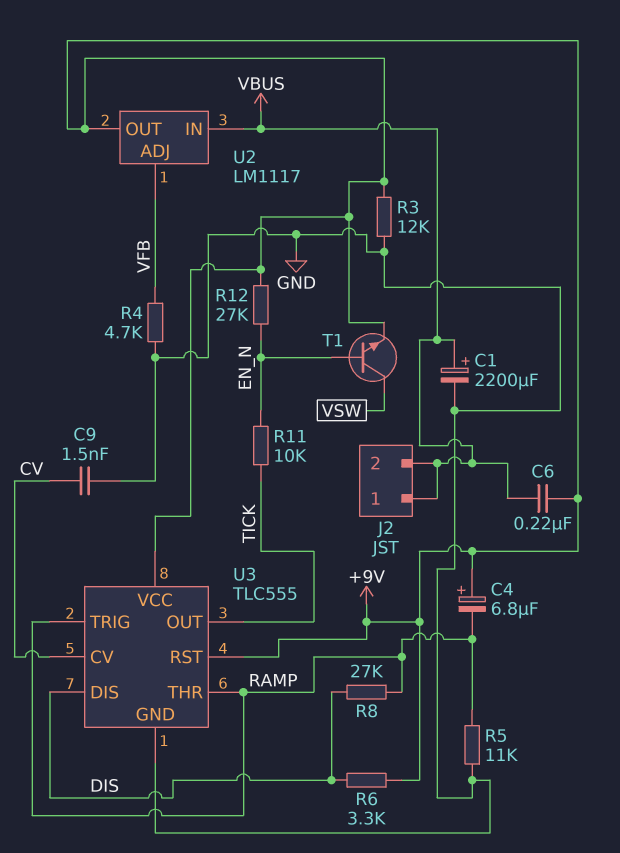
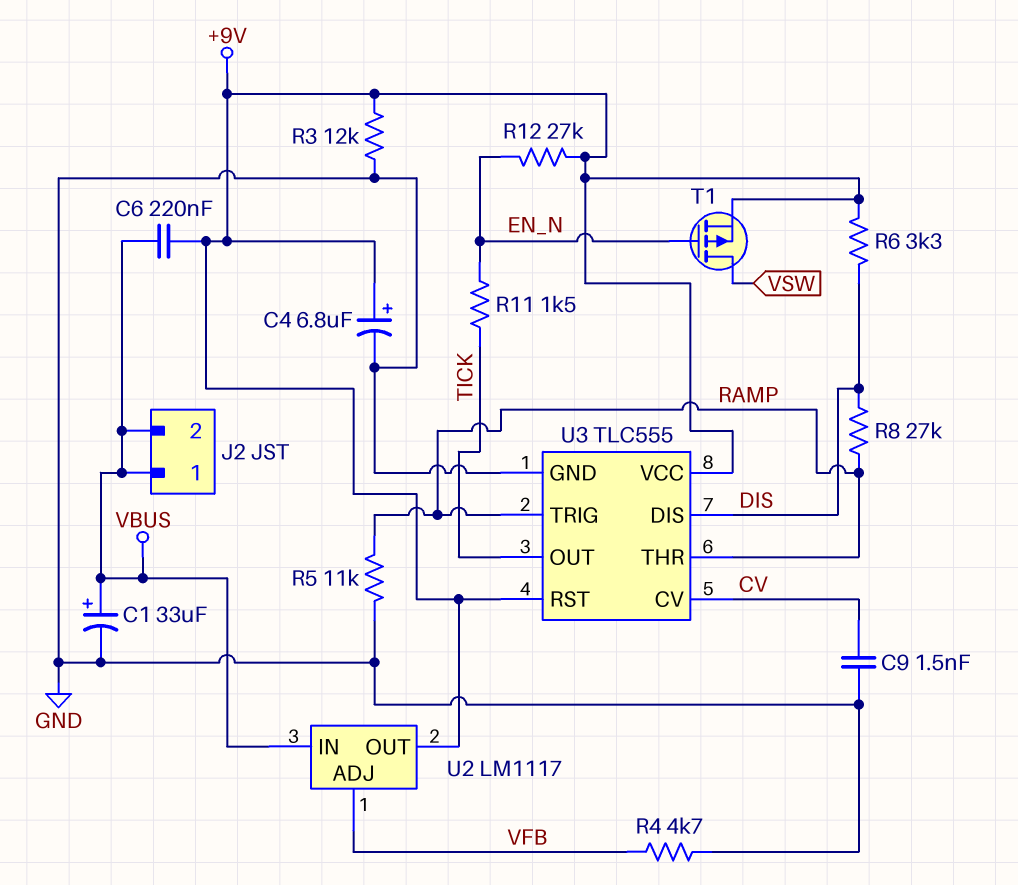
C1: 2200uF (plus VBUS, minus GND) -> 33uF (plus VBUS, minus GND)
C4: 6.8uF (plus +9V, minus RAMP) -> 6.8uF (plus +9V, minus GND)
R11: 10k (EN_N, TICK) -> 1.5k (EN_N, TICK)
T1: NPN (B EN_N, C VSW, E +9V) -> PMOS (G EN_N, D VSW, S +9V)

